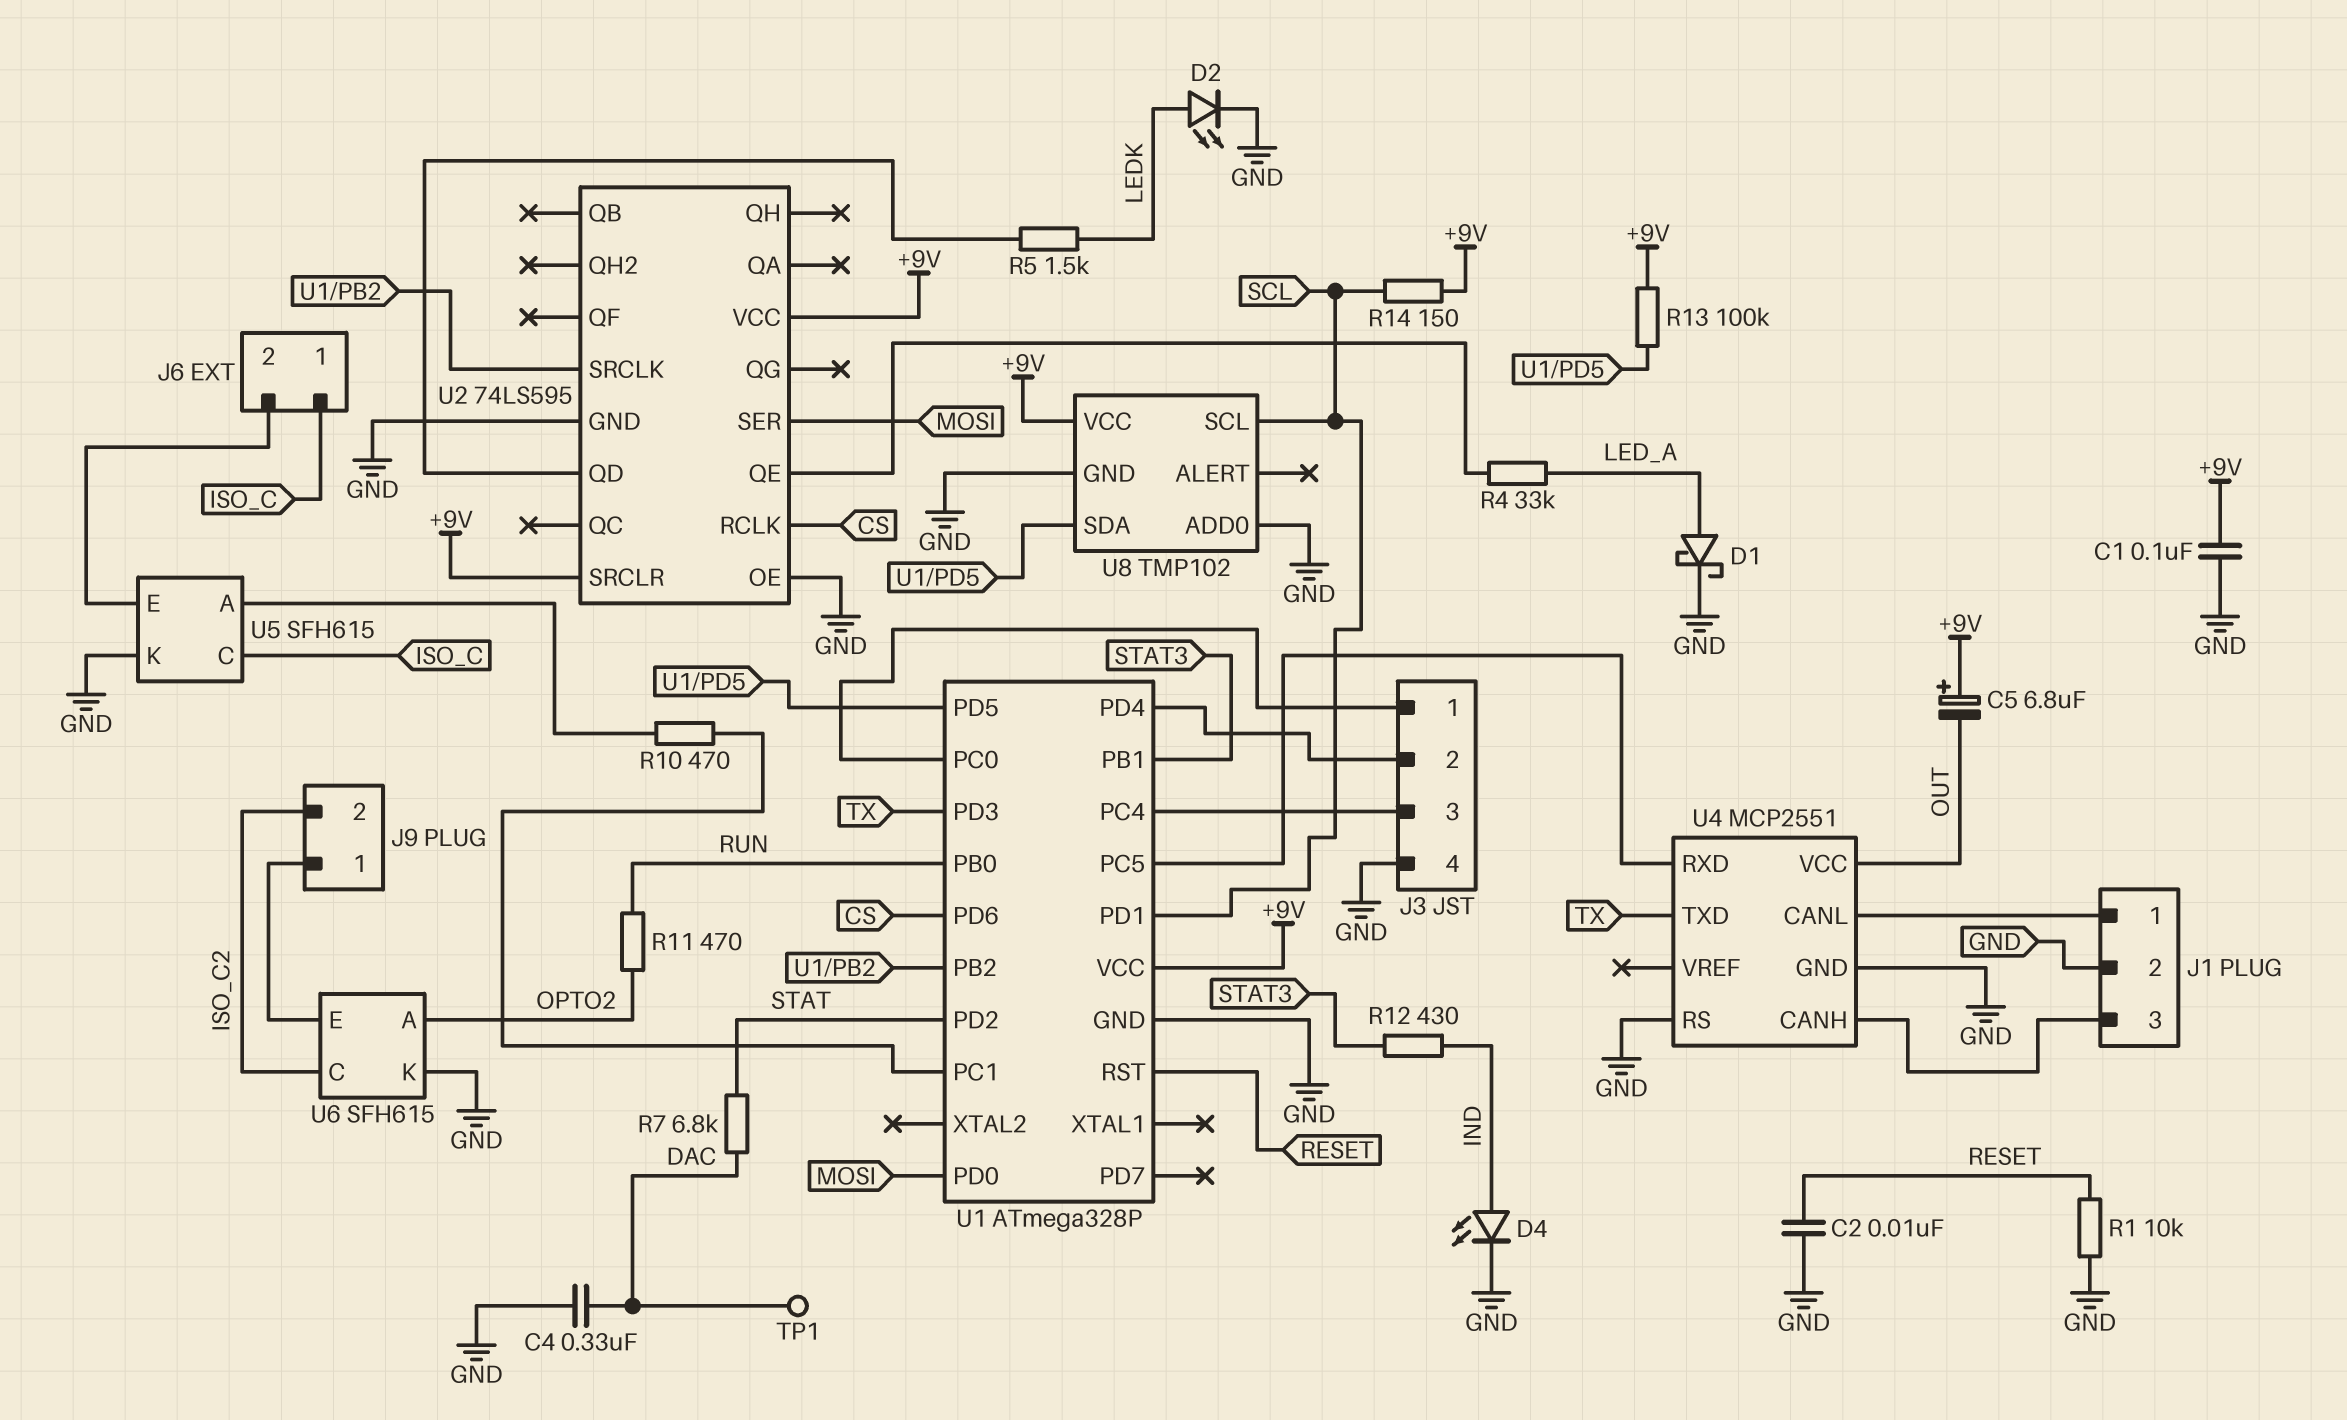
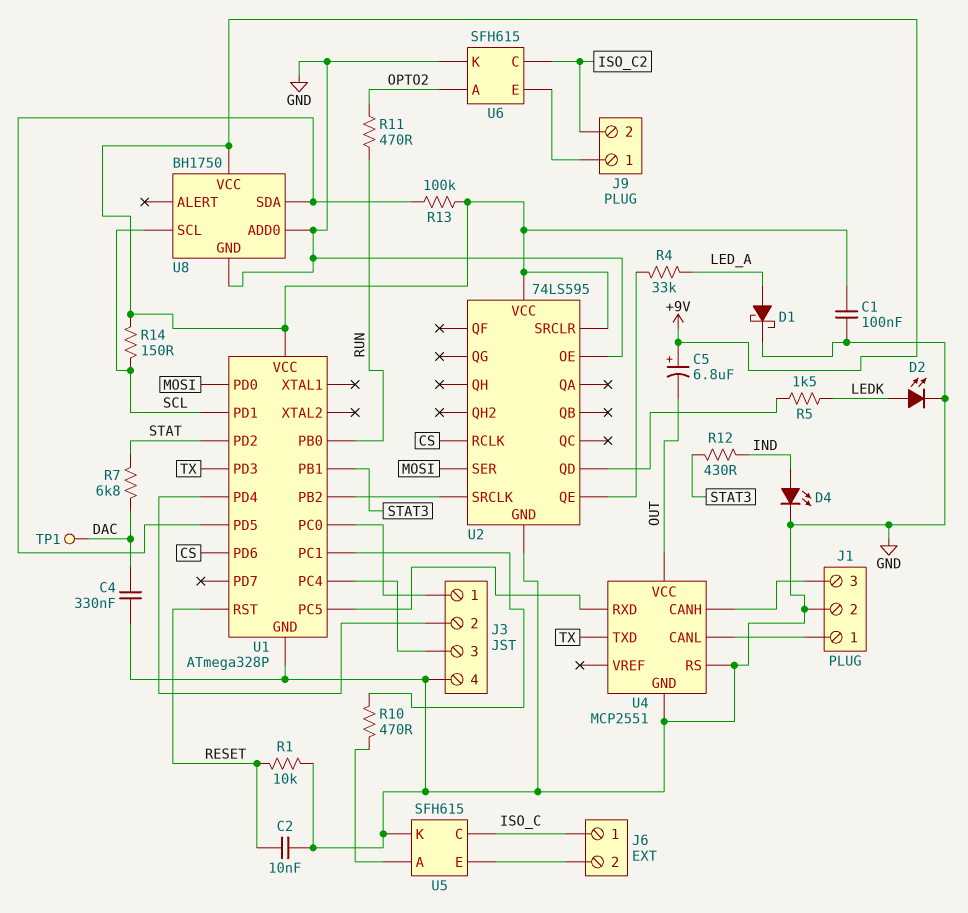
U8: TMP102 -> BH1750

